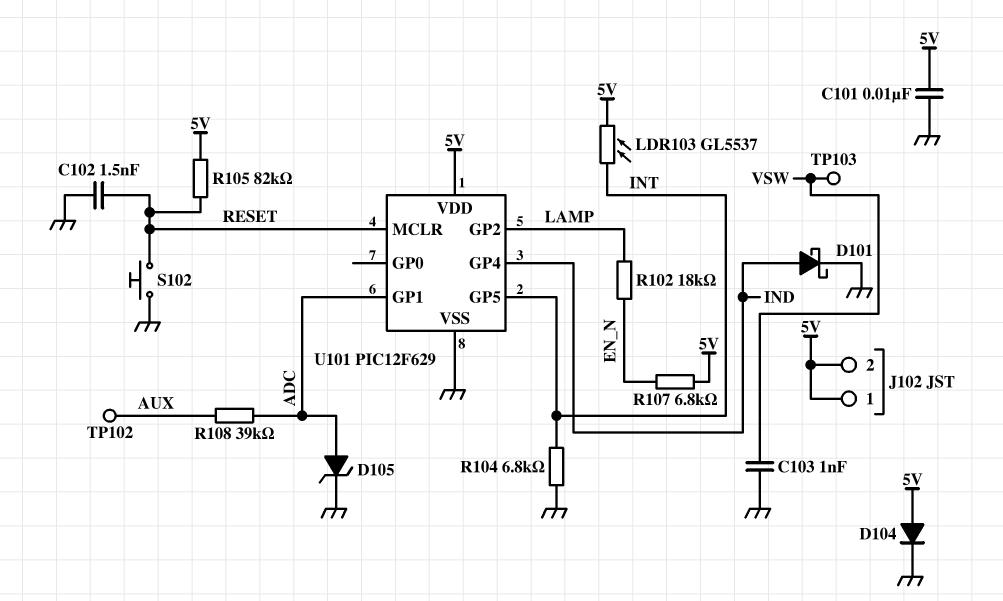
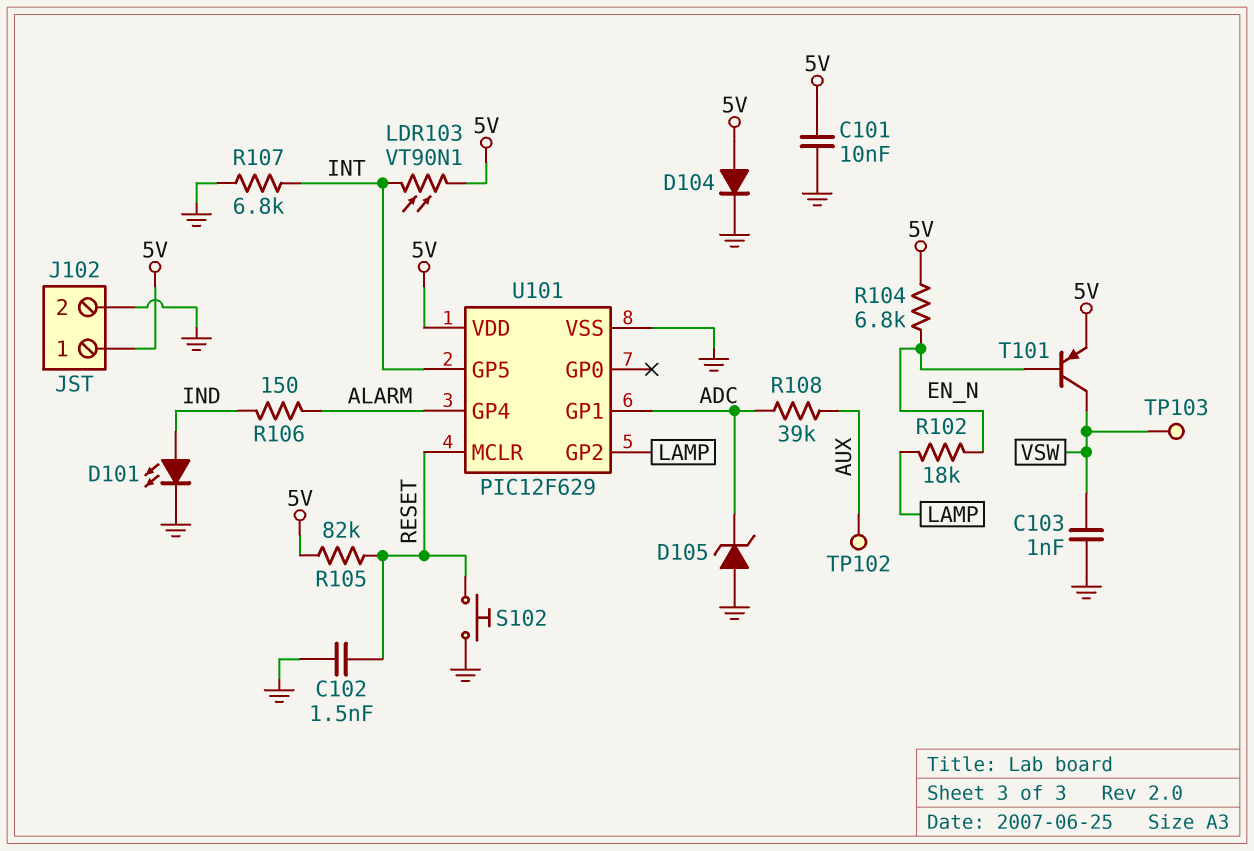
D101: schottky (A IND, K GND) -> LED (A IND, K GND)
D105: zener (A ADC, K GND) -> zener (A GND, K ADC)
J102 pin 2: 5V -> GND
LDR103: GL5537 (5V, INT) -> VT90N1 (5V, INT)
R104: 6.8k (GND, INT) -> 6.8k (5V, EN_N)
R106: none -> 150 (ALARM, IND)
R107: 6.8k (5V, EN_N) -> 6.8k (GND, INT)
T101: none -> PNP (B EN_N, C VSW, E 5V)
U101 pin GP4: IND -> ALARM

